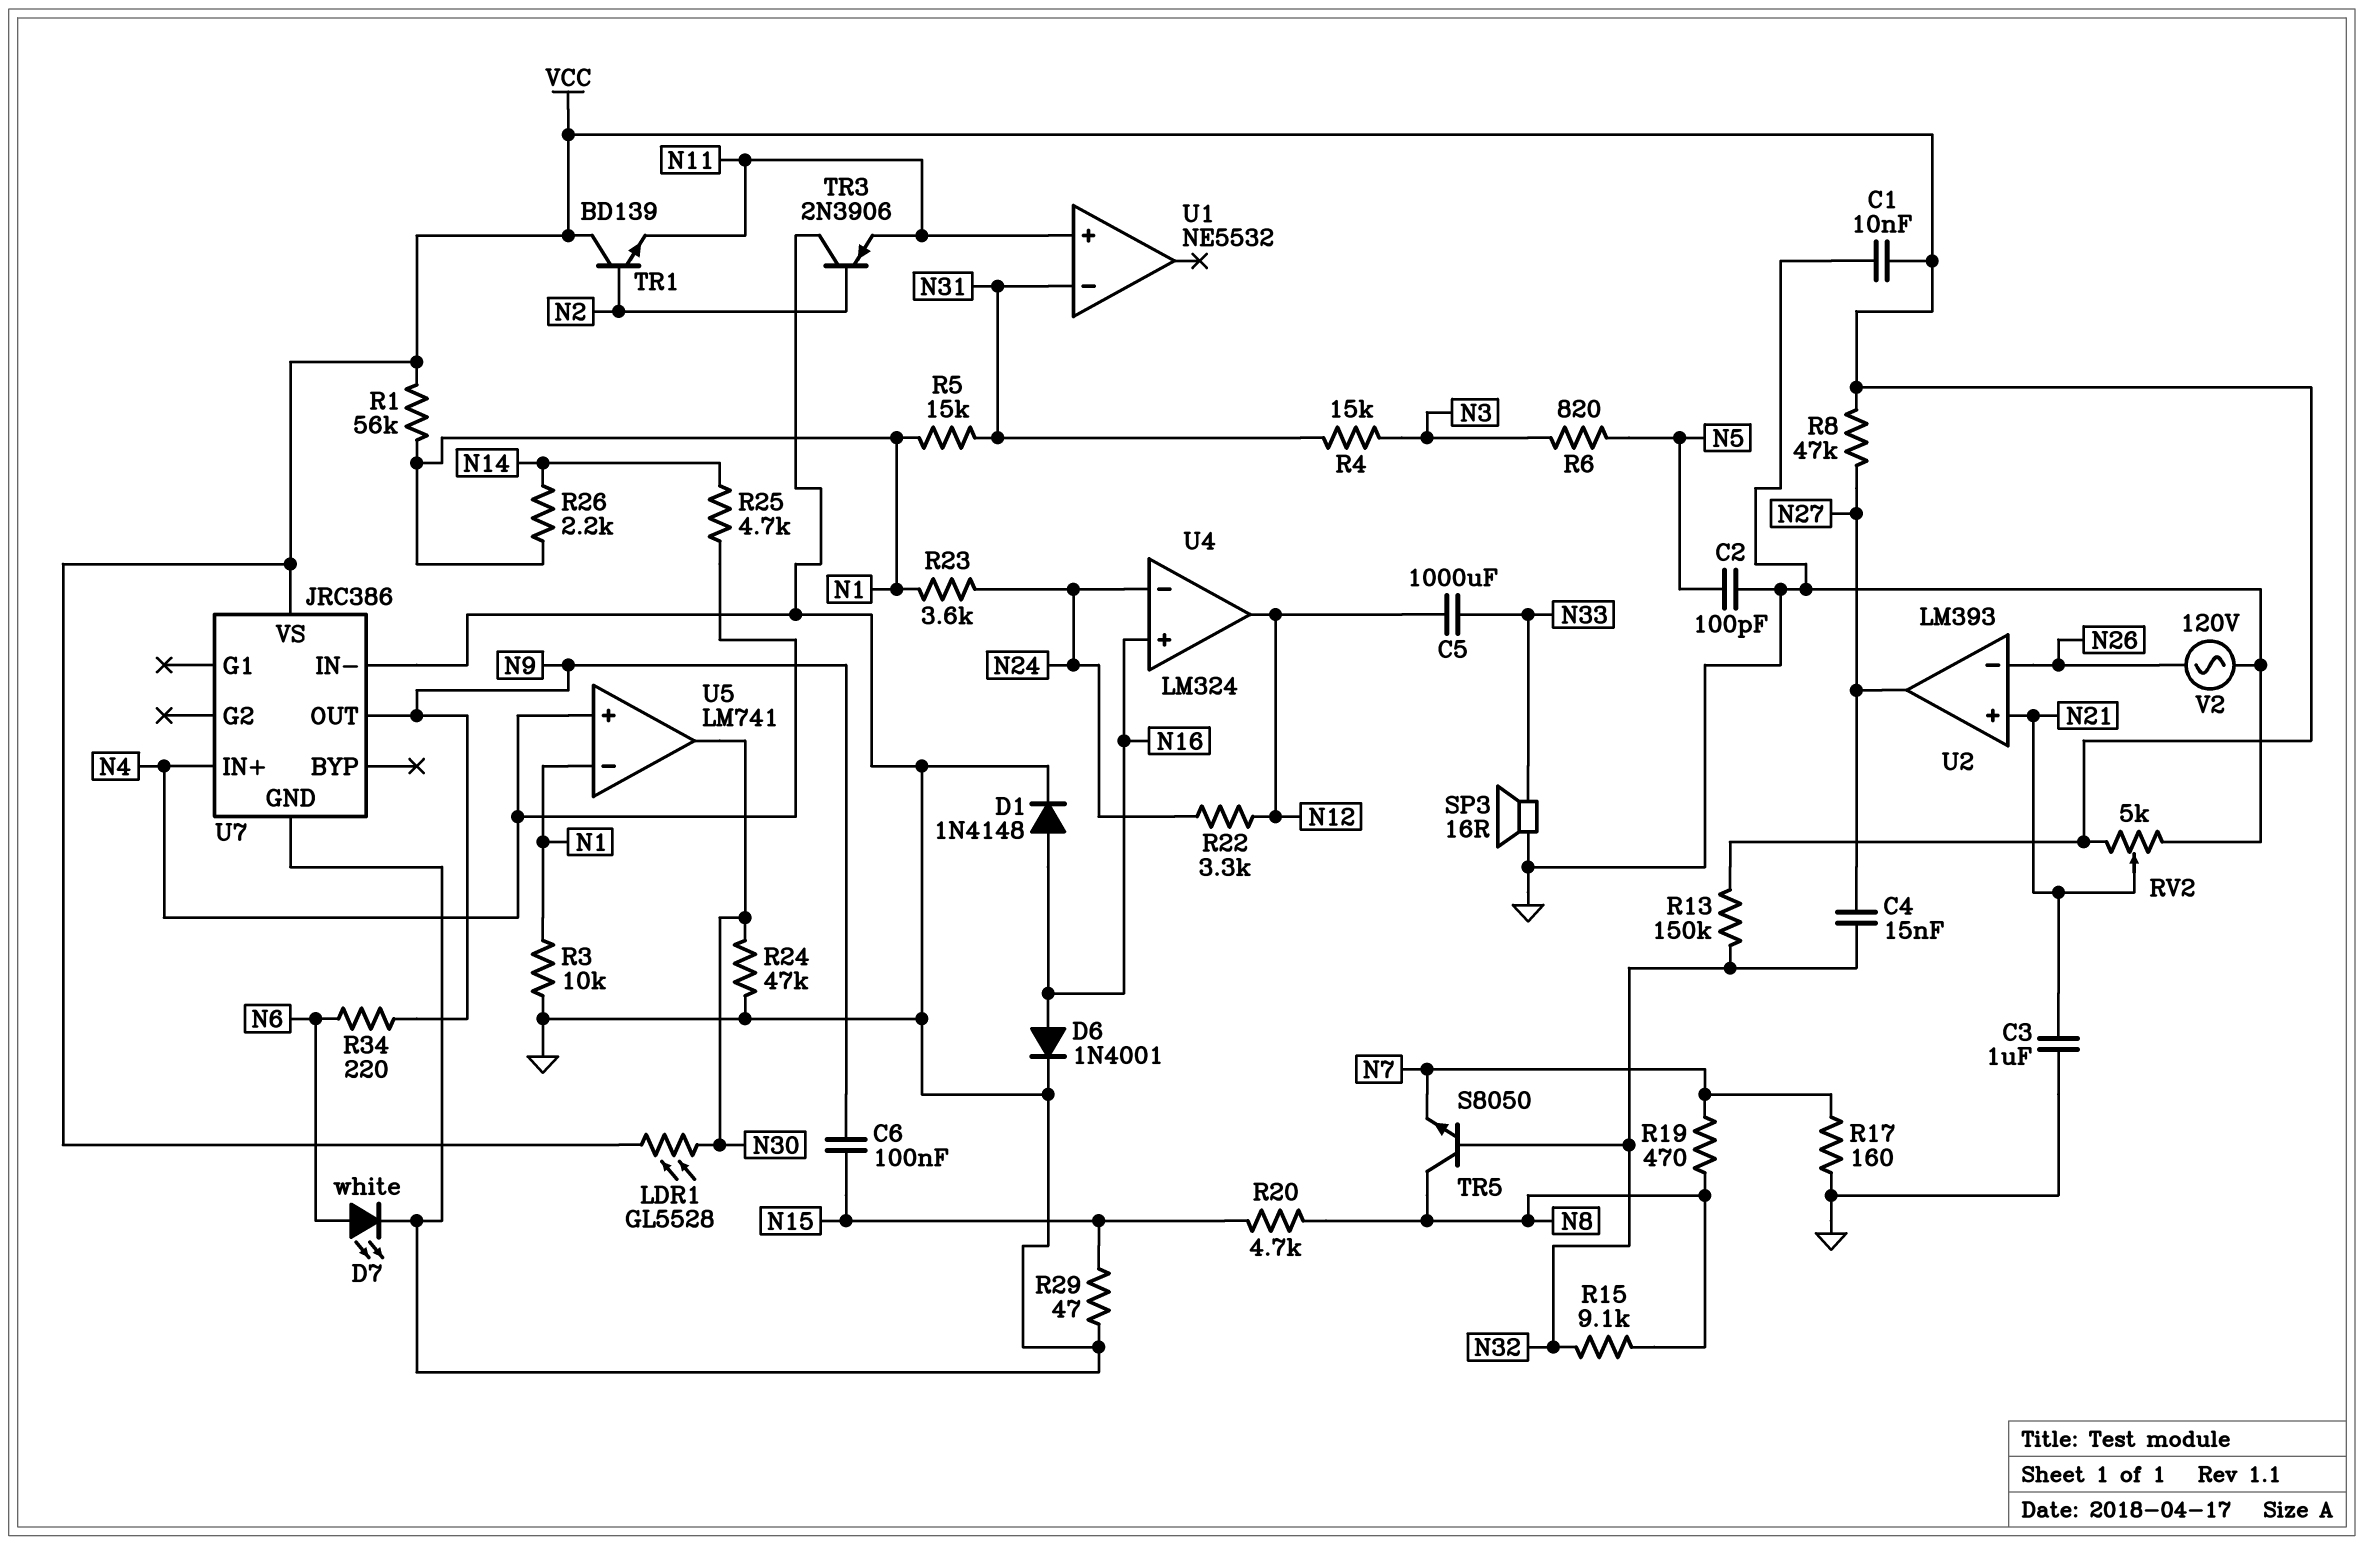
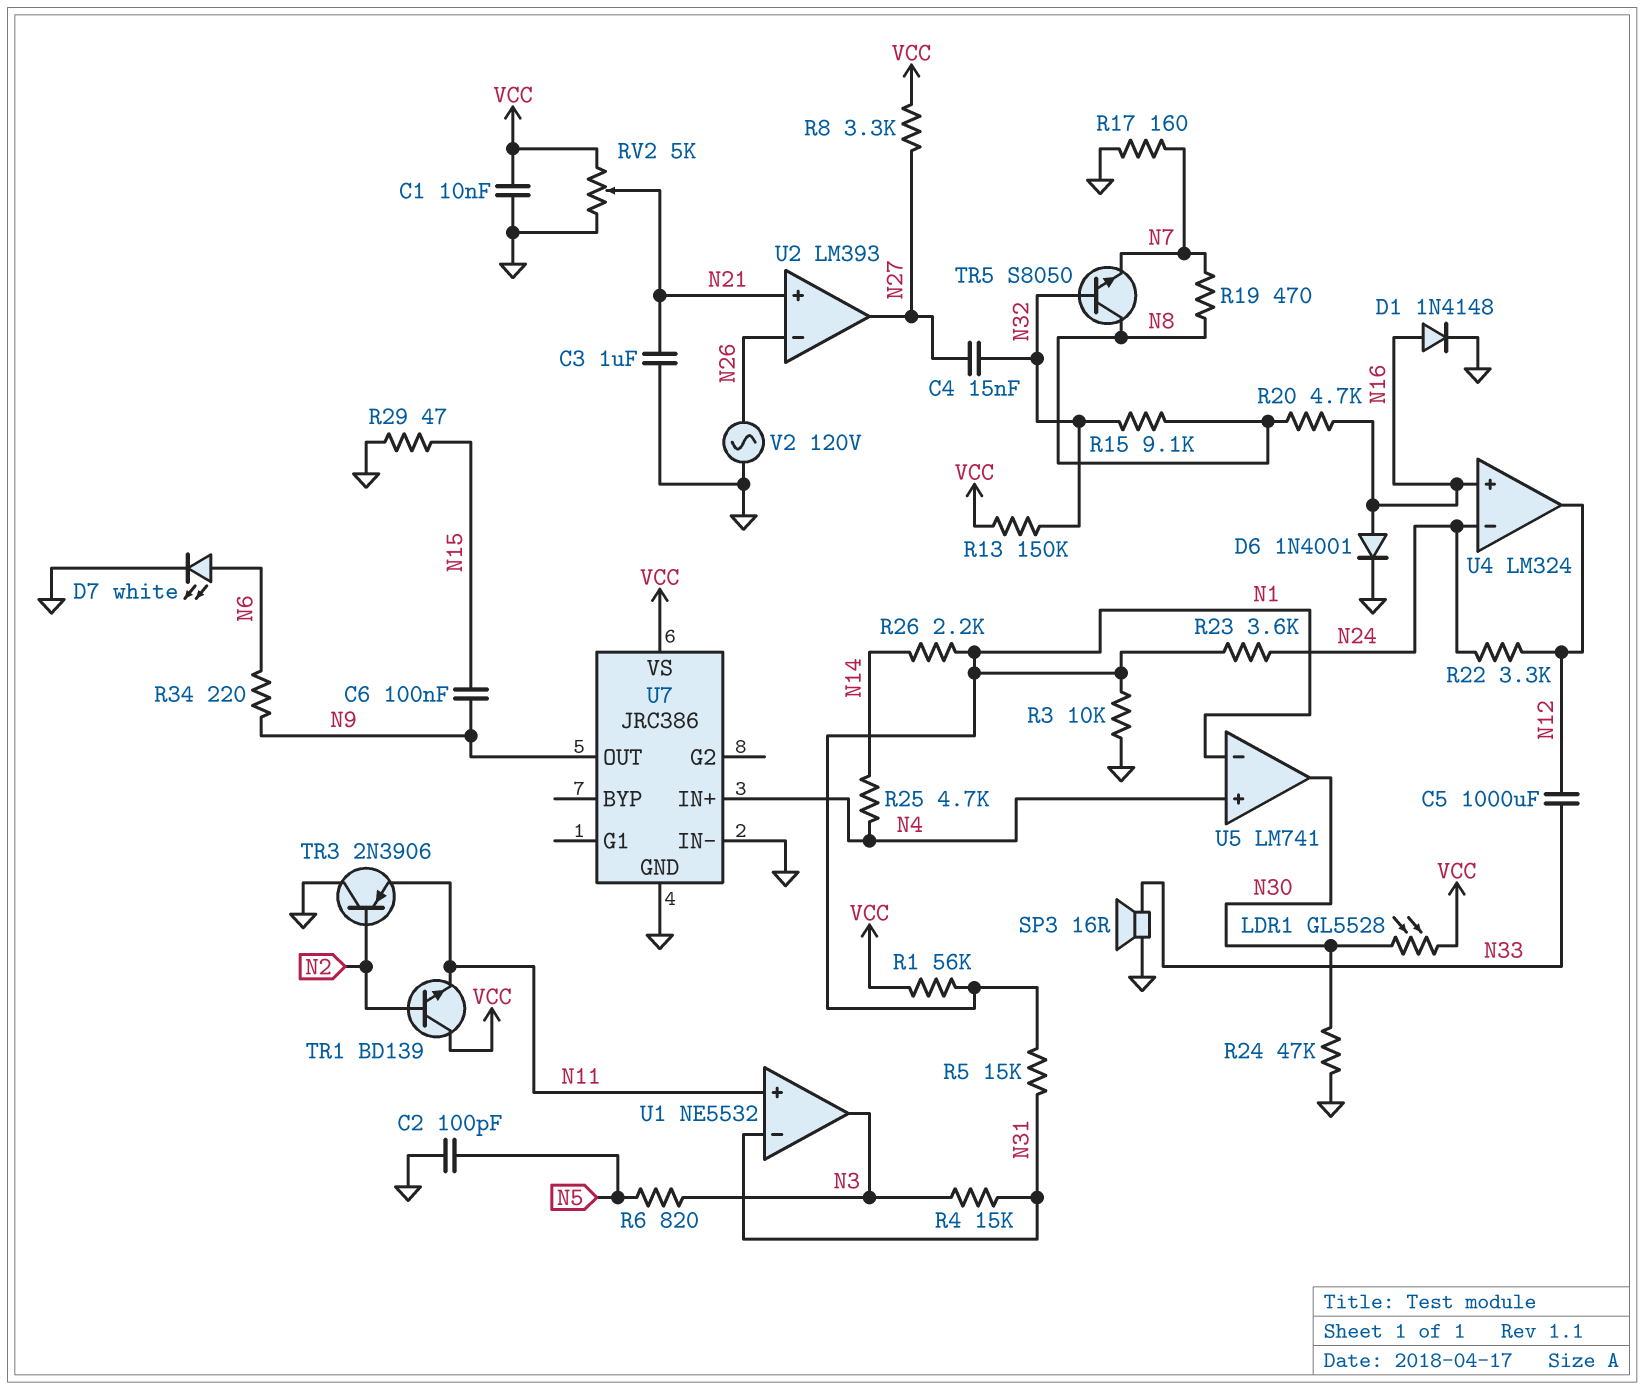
R8: 47k (N27, VCC) -> 3.3k (N27, VCC)
R20: 4.7k (N8, N15) -> 4.7k (N8, N16)
U1 pin out: none -> N3

